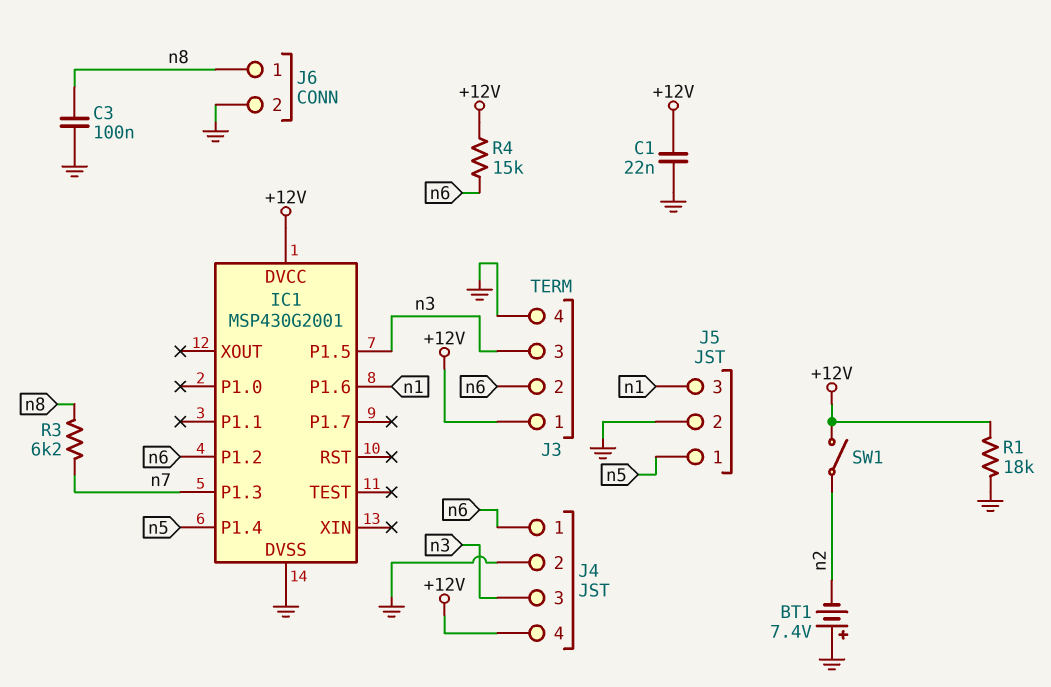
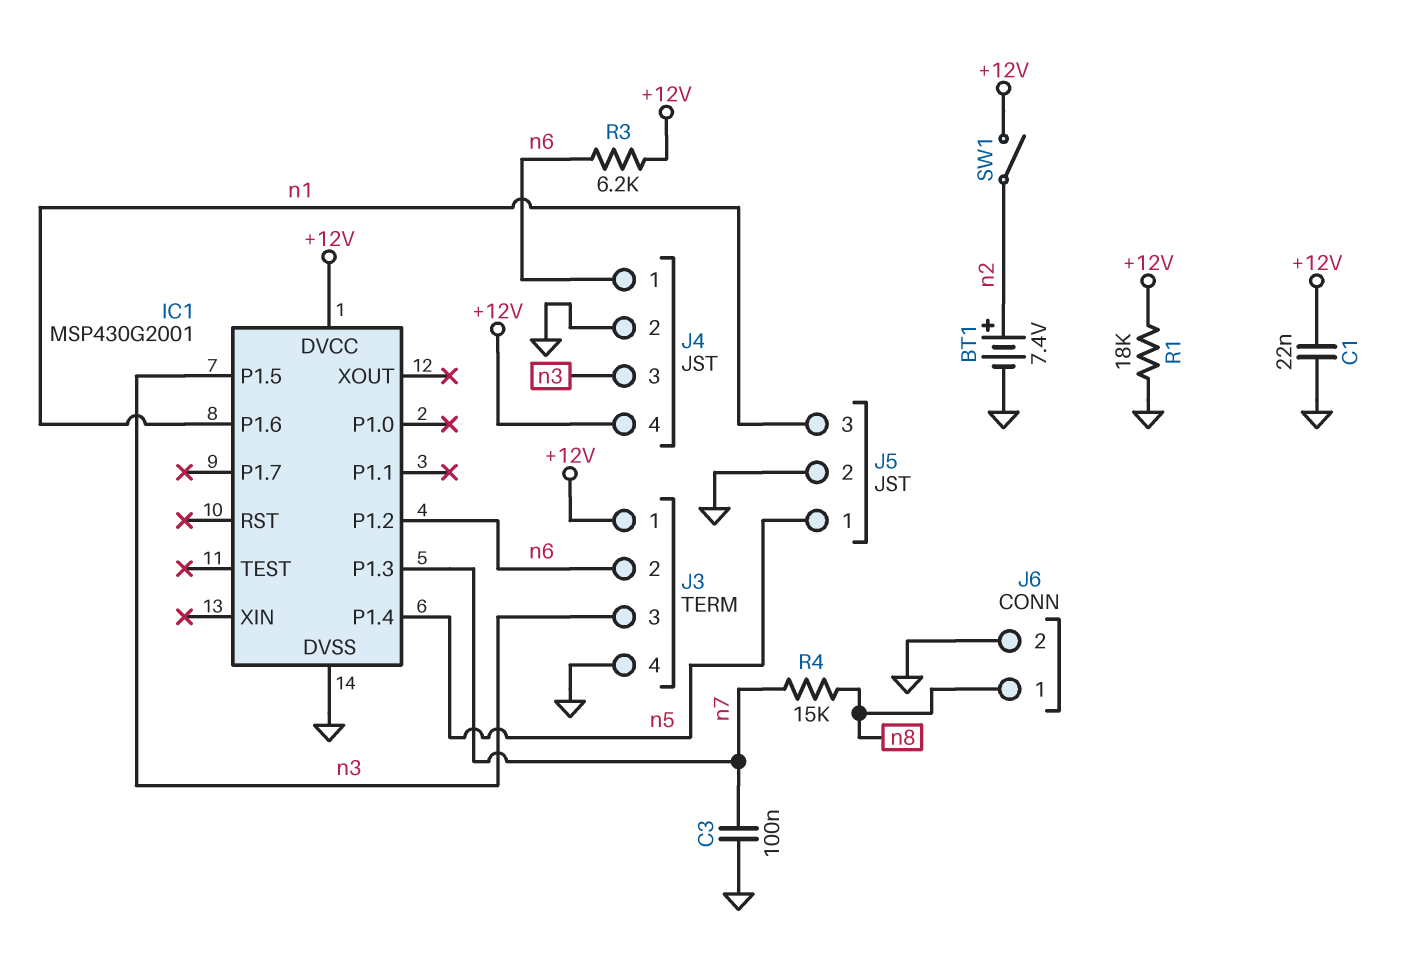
BT1: 7.4V (plus GND, minus n2) -> 7.4V (plus n2, minus GND)
C3: 100nF (GND, n8) -> 100nF (GND, n7)
R3: 6.2k (n7, n8) -> 6.2k (+12V, n6)
R4: 15k (+12V, n6) -> 15k (n7, n8)

